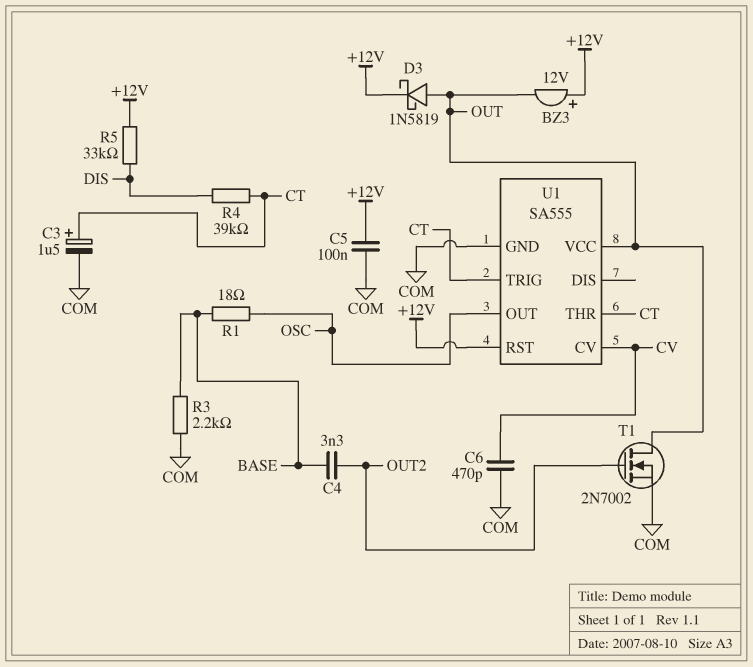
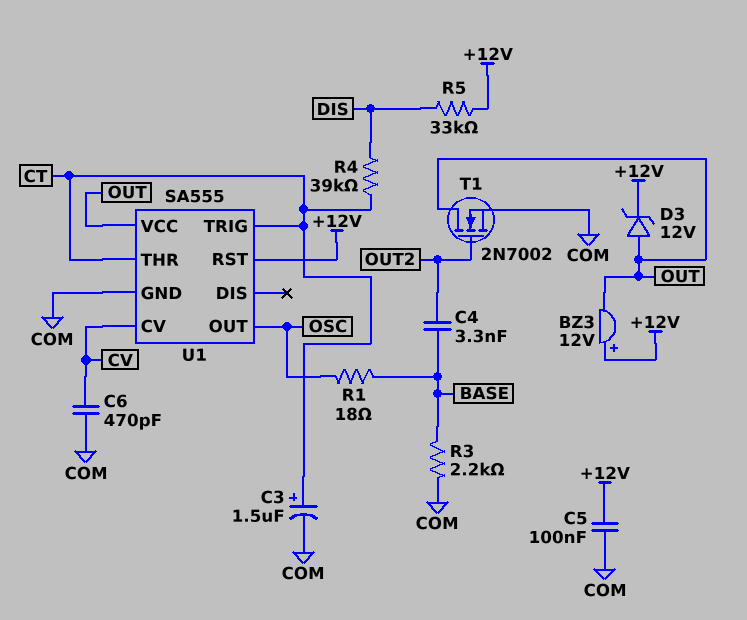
D3: schottky 1N5819 (A OUT, K +12V) -> zener 12V (A OUT, K +12V)

